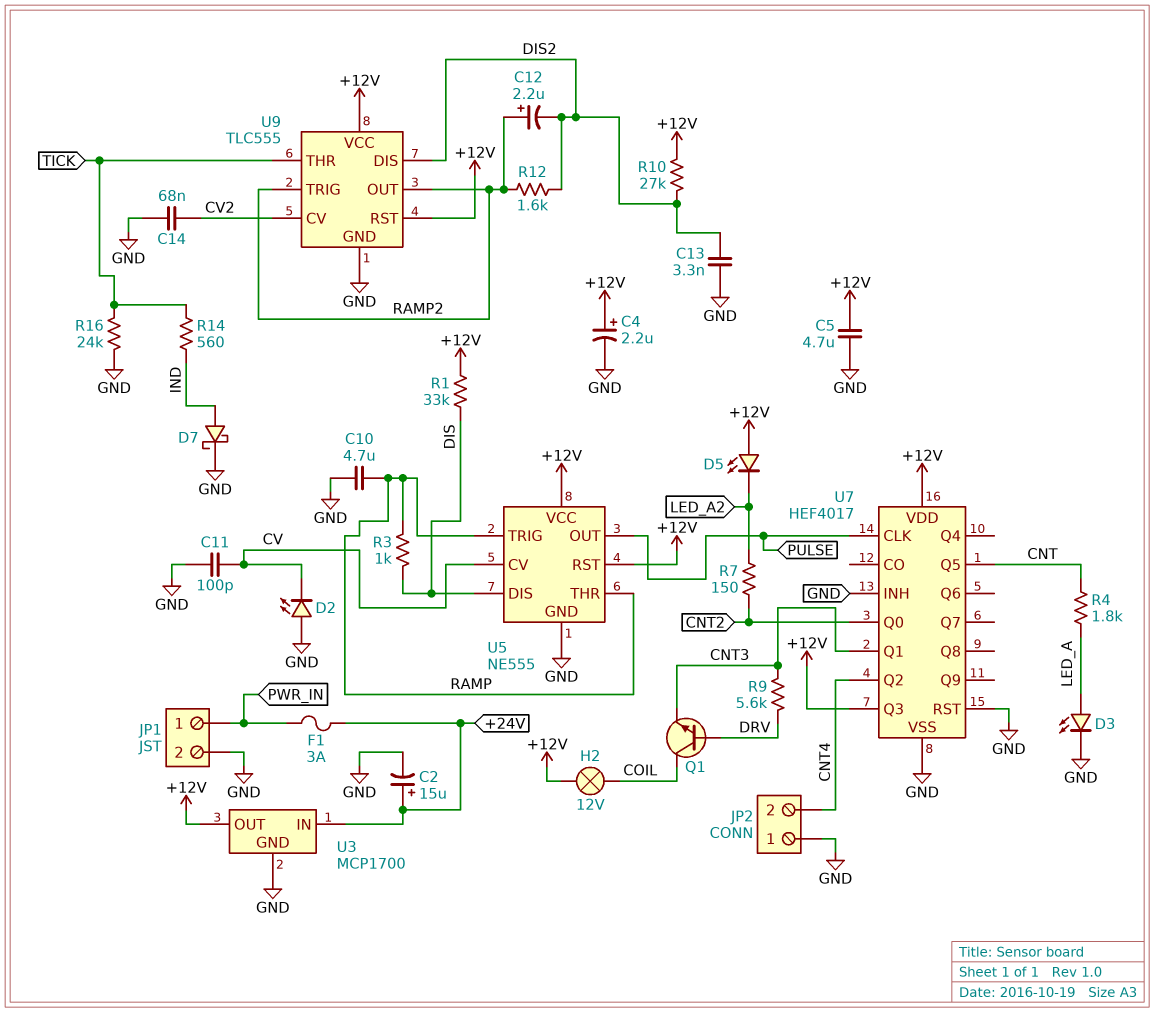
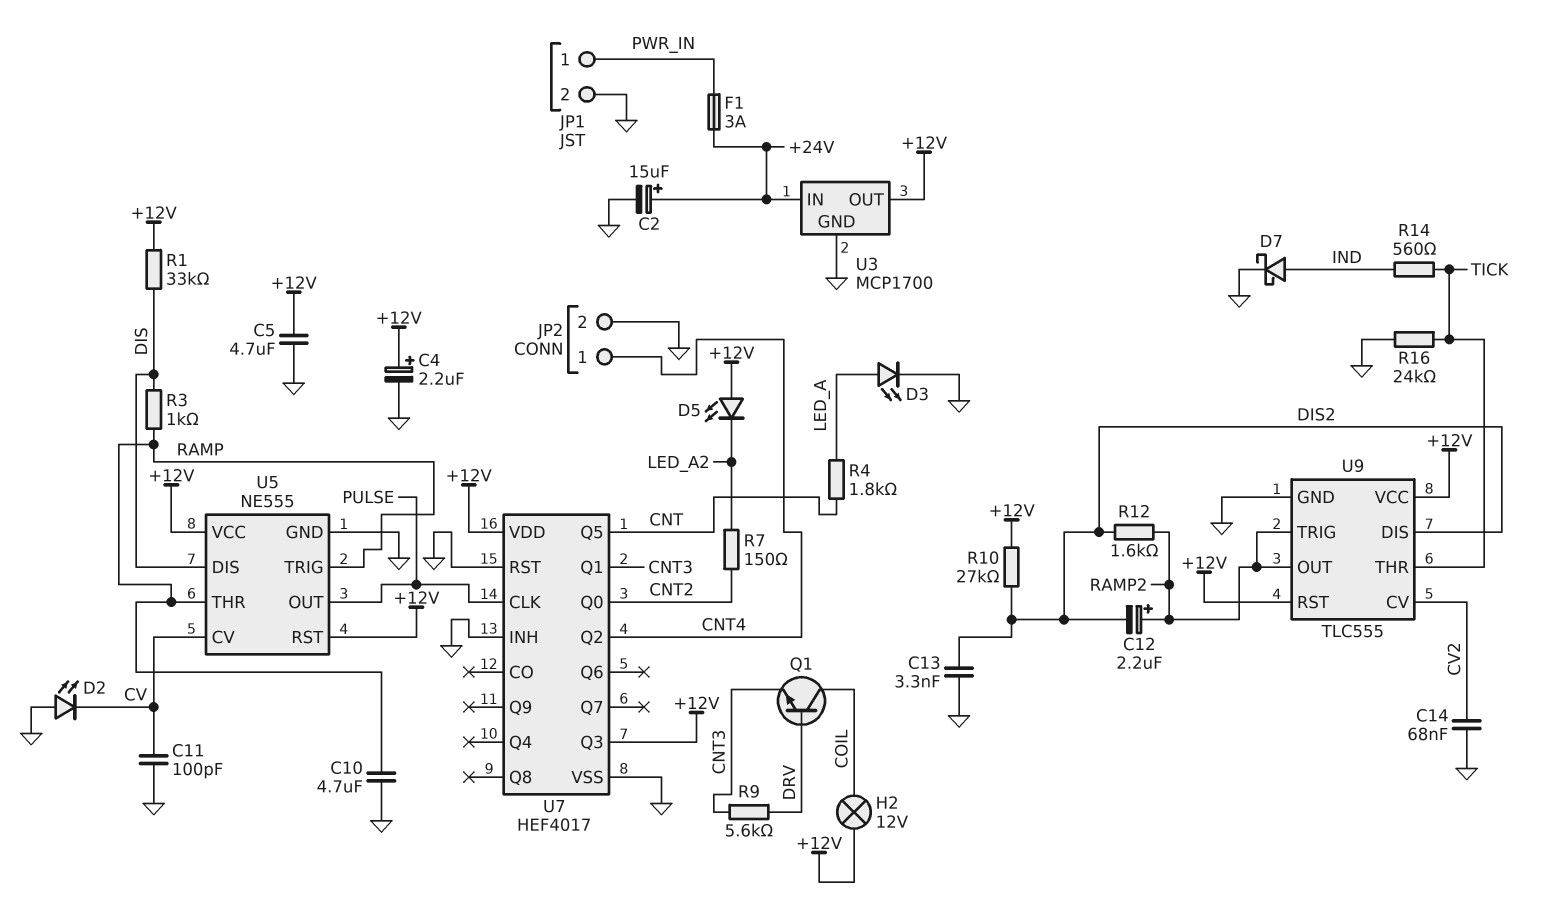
JP2 pin 1: GND -> CNT4
JP2 pin 2: CNT4 -> GND

